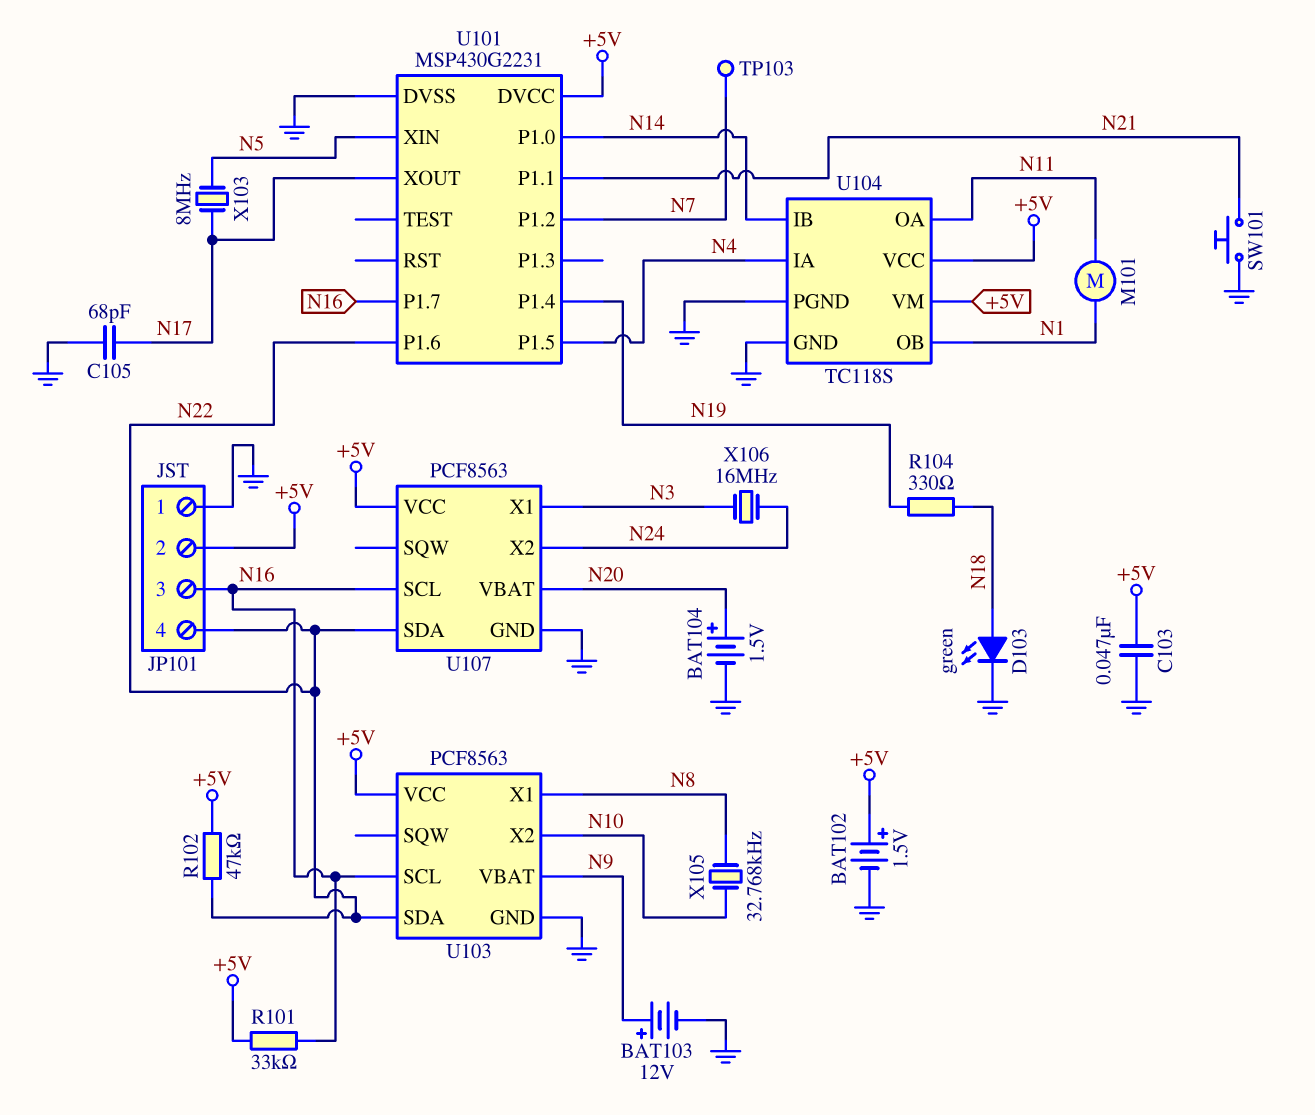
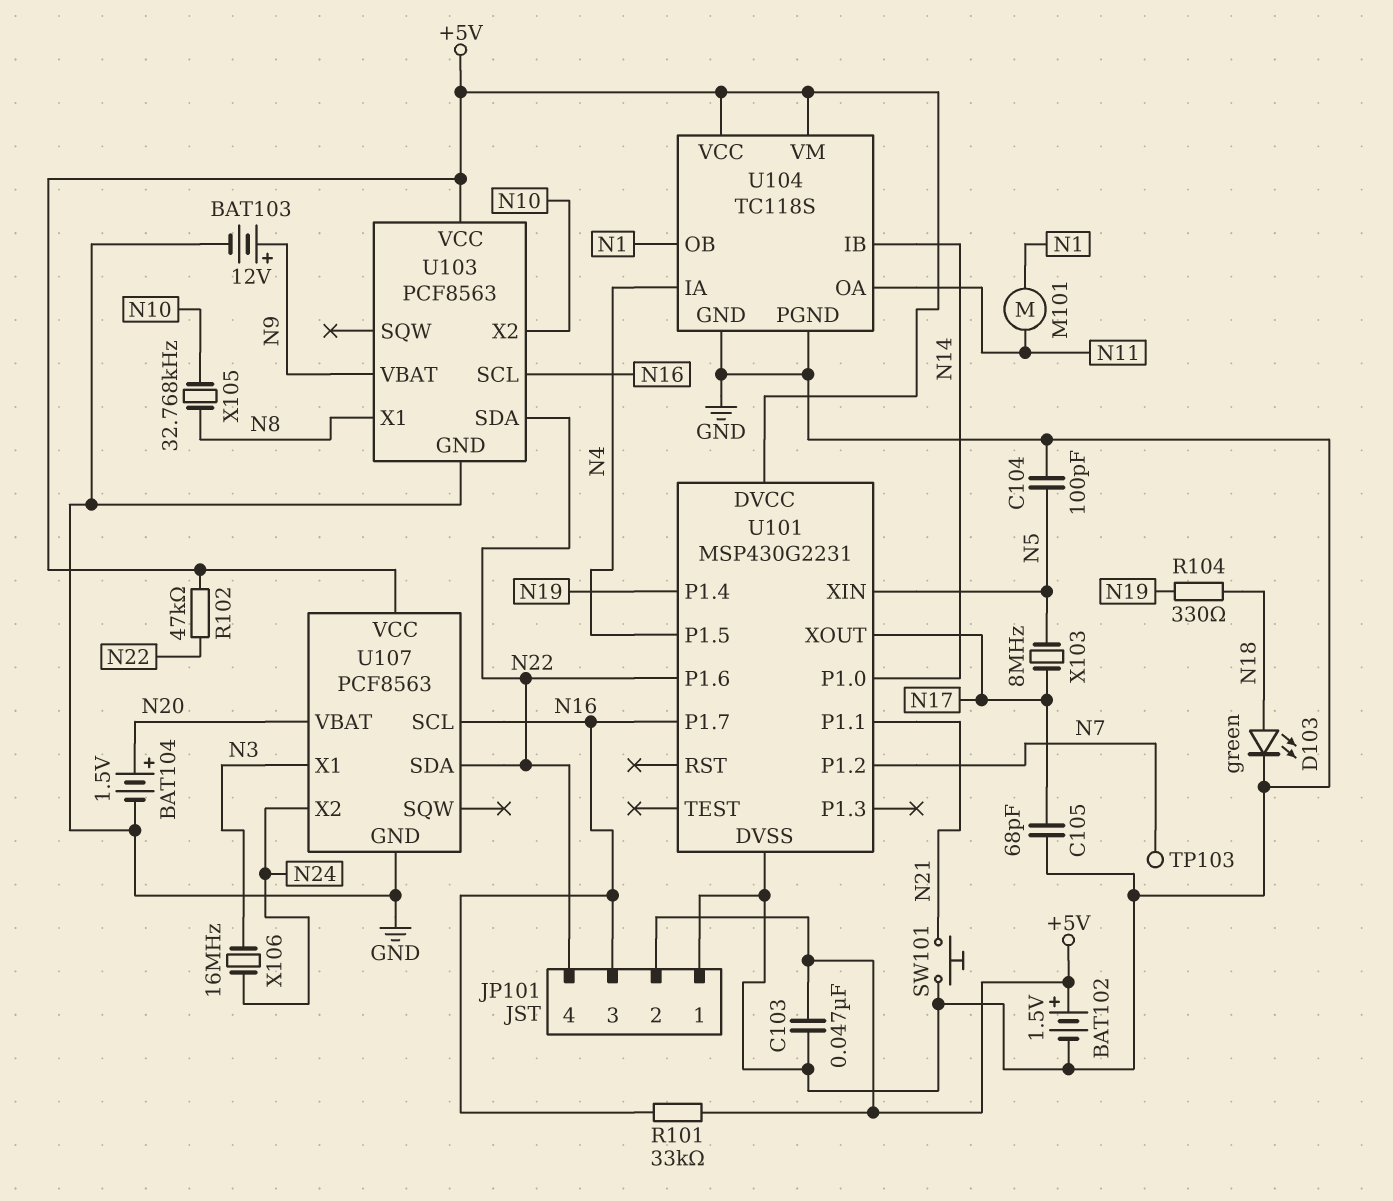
C104: none -> 100pF (GND, N5)

